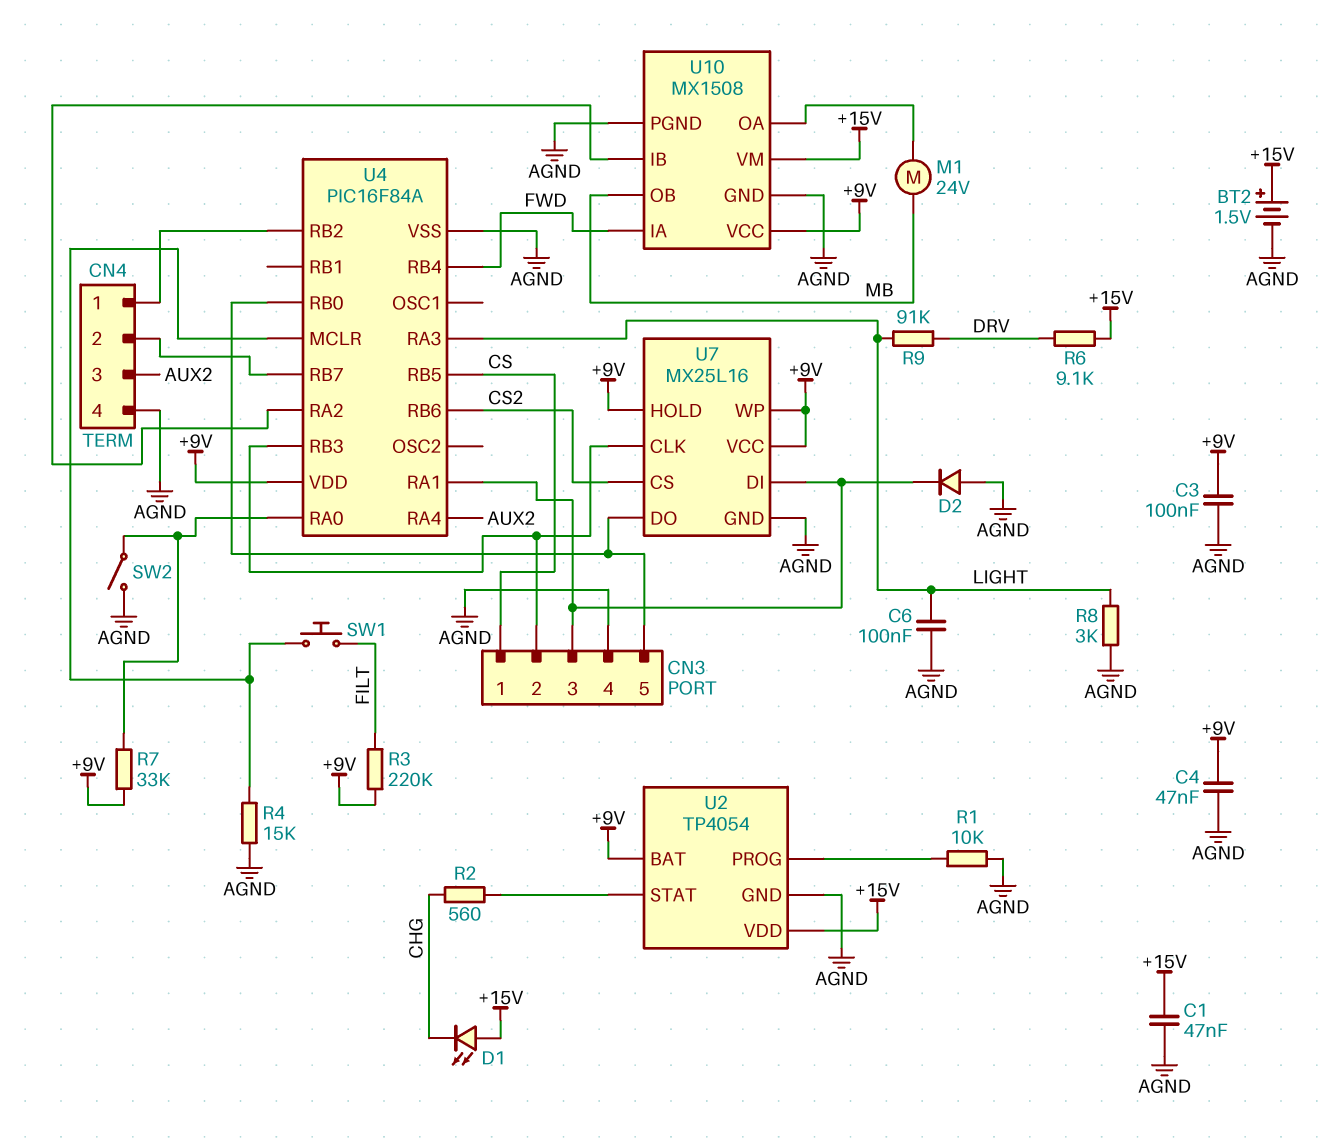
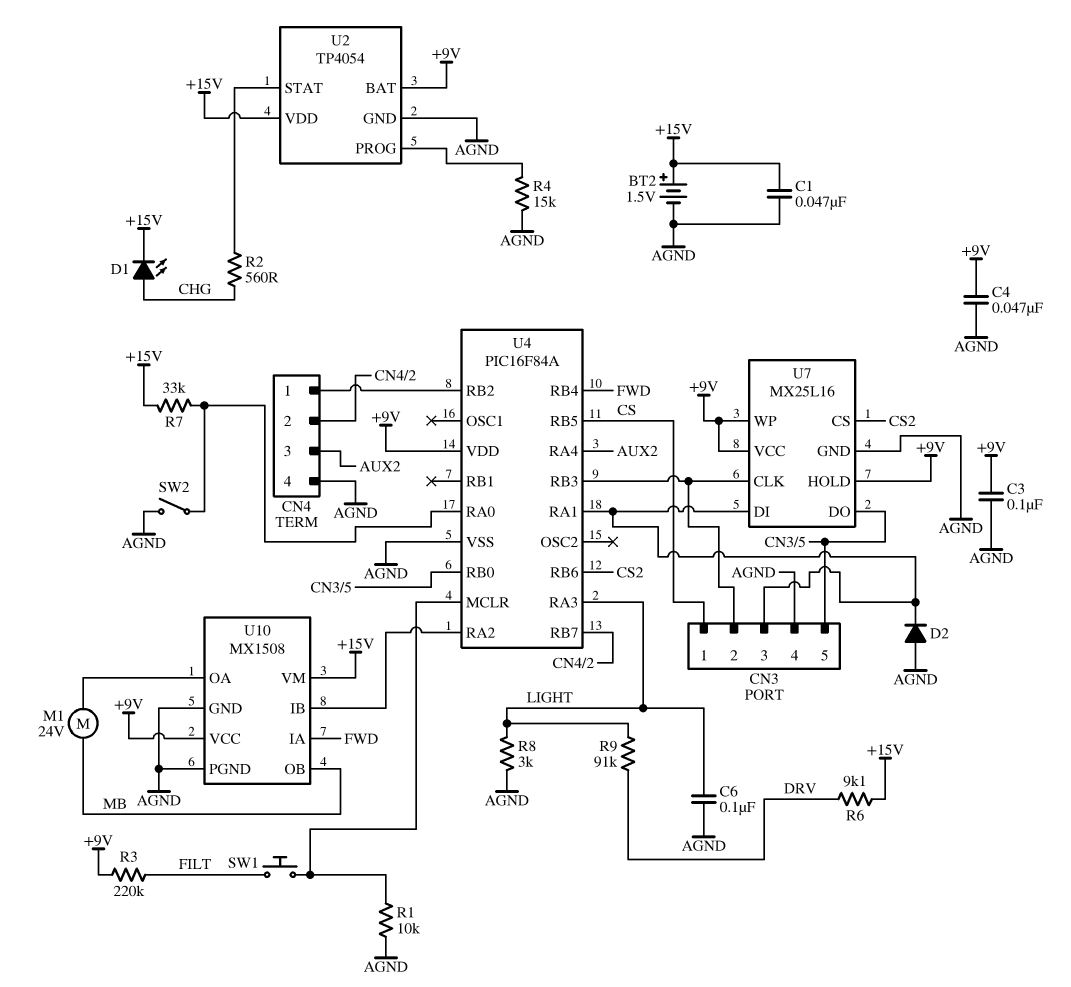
D1: LED (A +15V, K CHG) -> LED (A CHG, K +15V)
R1: 10k (AGND, U2/PROG) -> 10k (AGND, U4/MCLR)
R4: 15k (AGND, U4/MCLR) -> 15k (AGND, U2/PROG)
R7: 33k (+9V, U4/RA0) -> 33k (+15V, U4/RA0)

